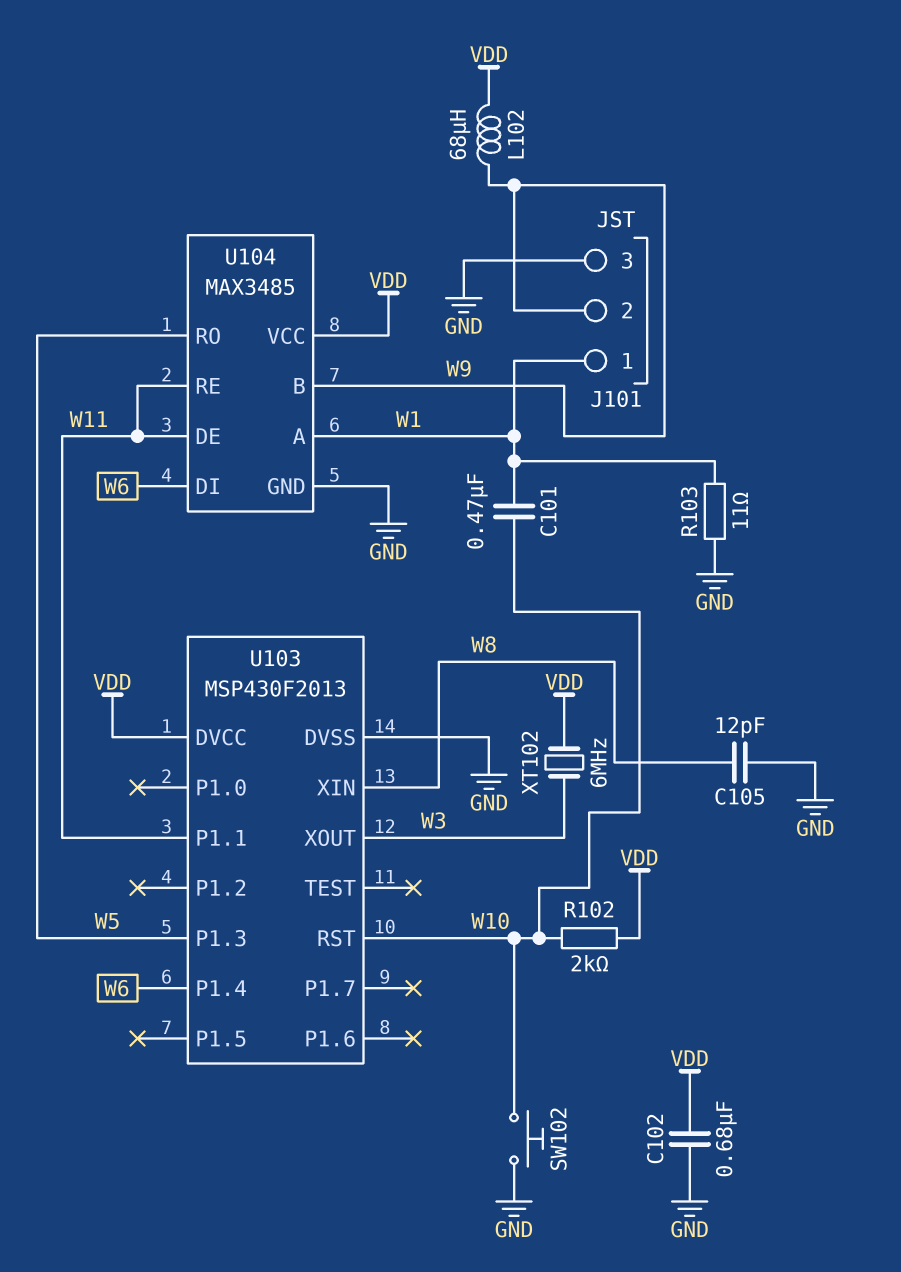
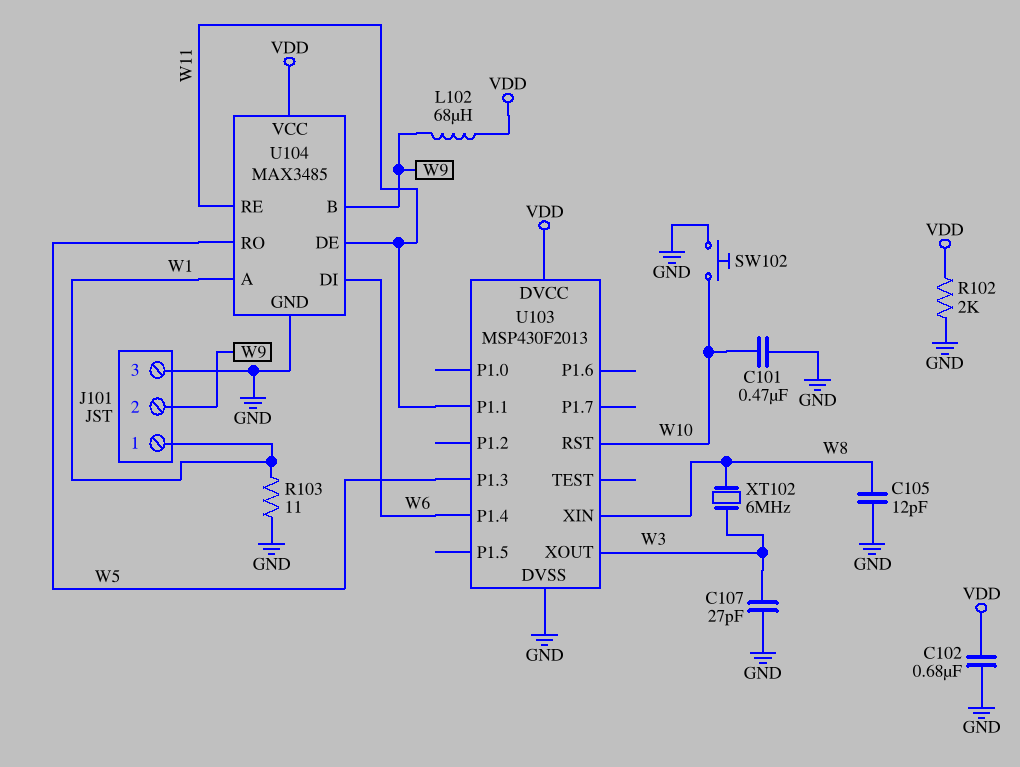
C101: 470nF (W1, W10) -> 470nF (GND, W10)
C107: none -> 27pF (GND, W3)
R102: 2k (VDD, W10) -> 2k (GND, VDD)
XT102: 6MHz (VDD, W3) -> 6MHz (W3, W8)

